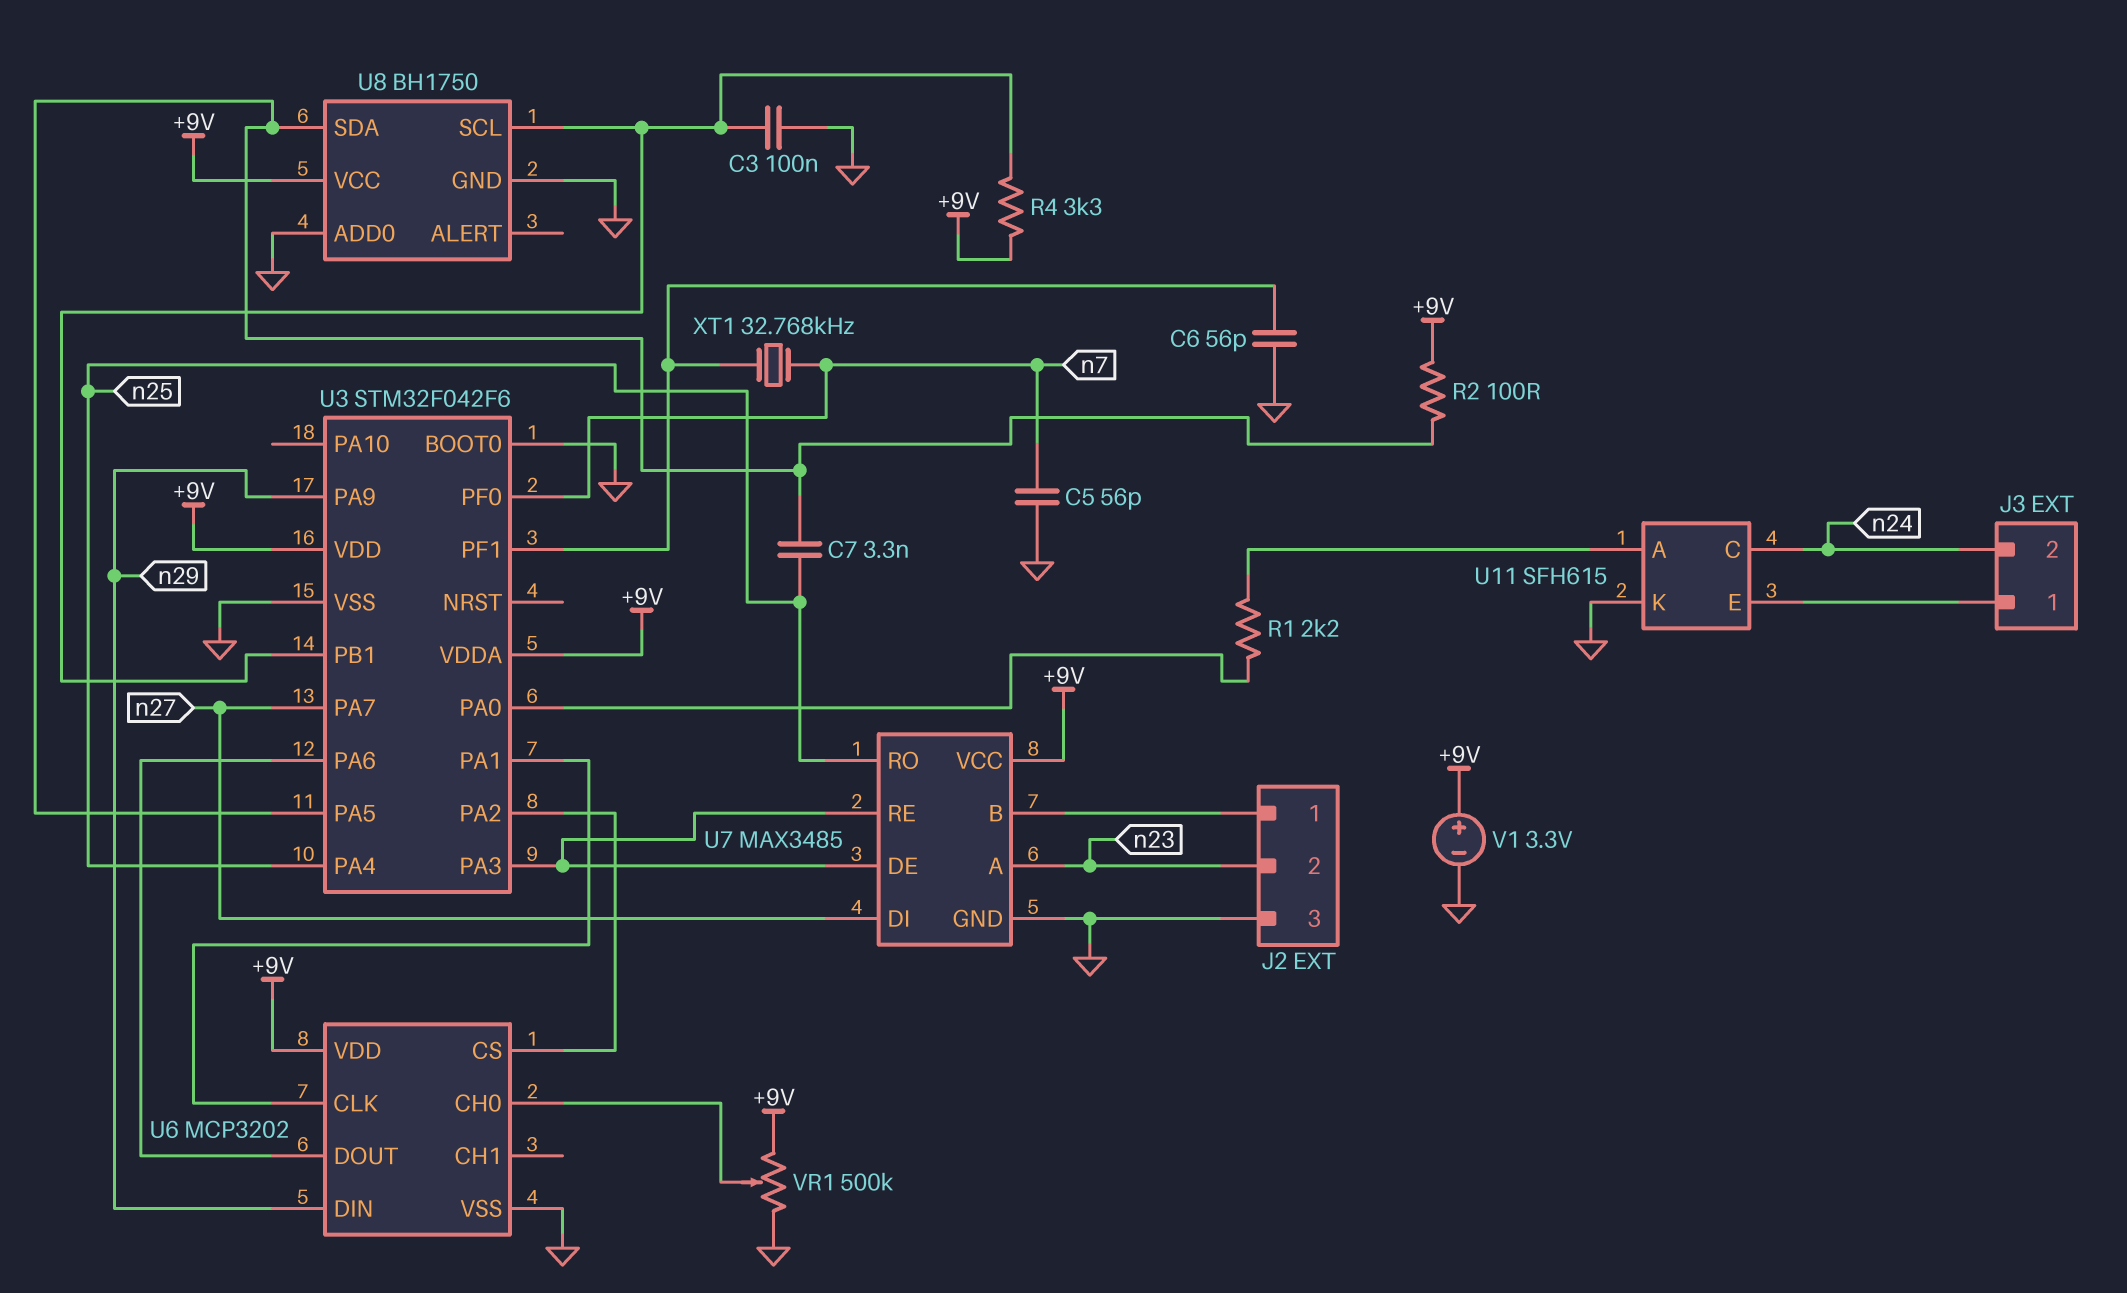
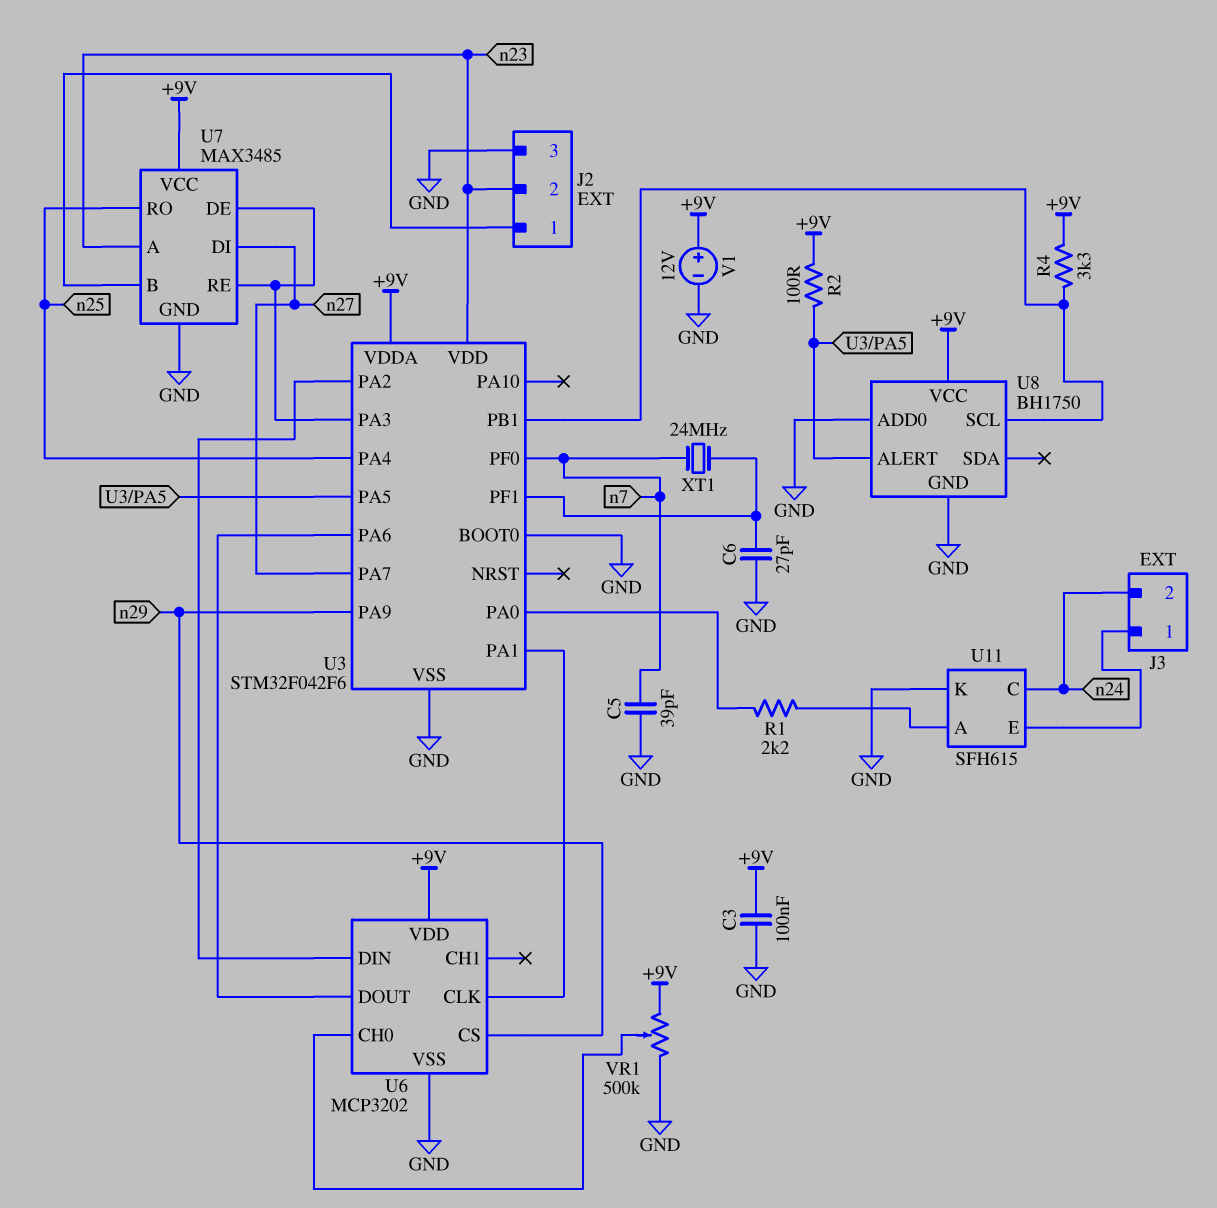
C3: 100nF (GND, U3/PB1) -> 100nF (+9V, GND)
C5: 56pF (GND, n7) -> 39pF (GND, n7)
C6: 56pF (GND, U3/PF1) -> 27pF (GND, U3/PF1)
C7: 3.3nF (U3/PA5, n25) -> none
U3 pin VDD: +9V -> n23
U6 pin CS: U3/PA2 -> n29
U6 pin DIN: n29 -> U3/PA2
U8 pin ALERT: none -> U3/PA5
U8 pin SDA: U3/PA5 -> none
V1: 3.3V (plus +9V, minus GND) -> 12V (plus +9V, minus GND)
XT1: 32.768kHz (U3/PF1, n7) -> 24MHz (U3/PF1, n7)

